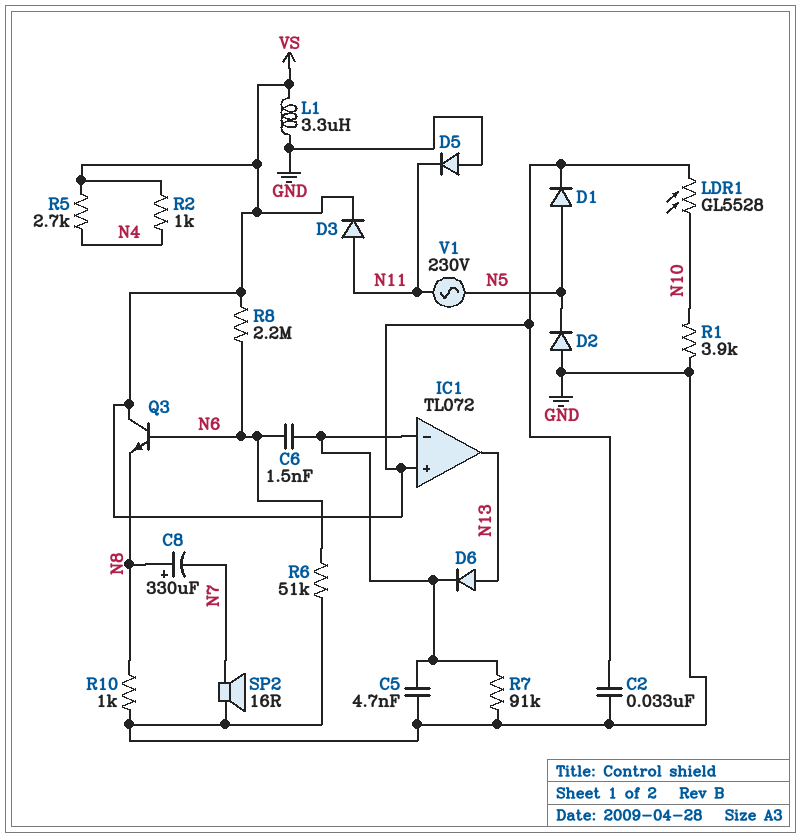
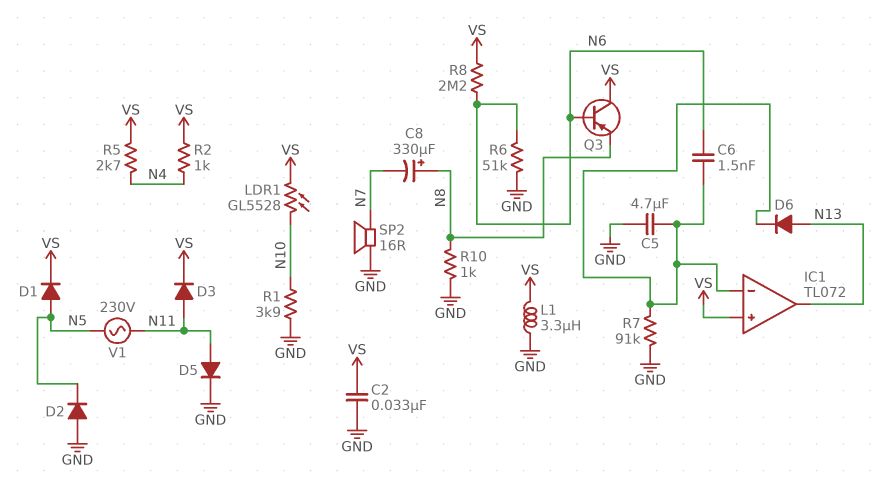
C5: 4.7nF (GND, IC1/in-) -> 4.7uF (GND, IC1/in-)
D5: diode (A GND, K N11) -> diode (A N11, K GND)
Q3: NPN (B N6, C VS, E N8) -> PNP (B N6, C VS, E N8)

